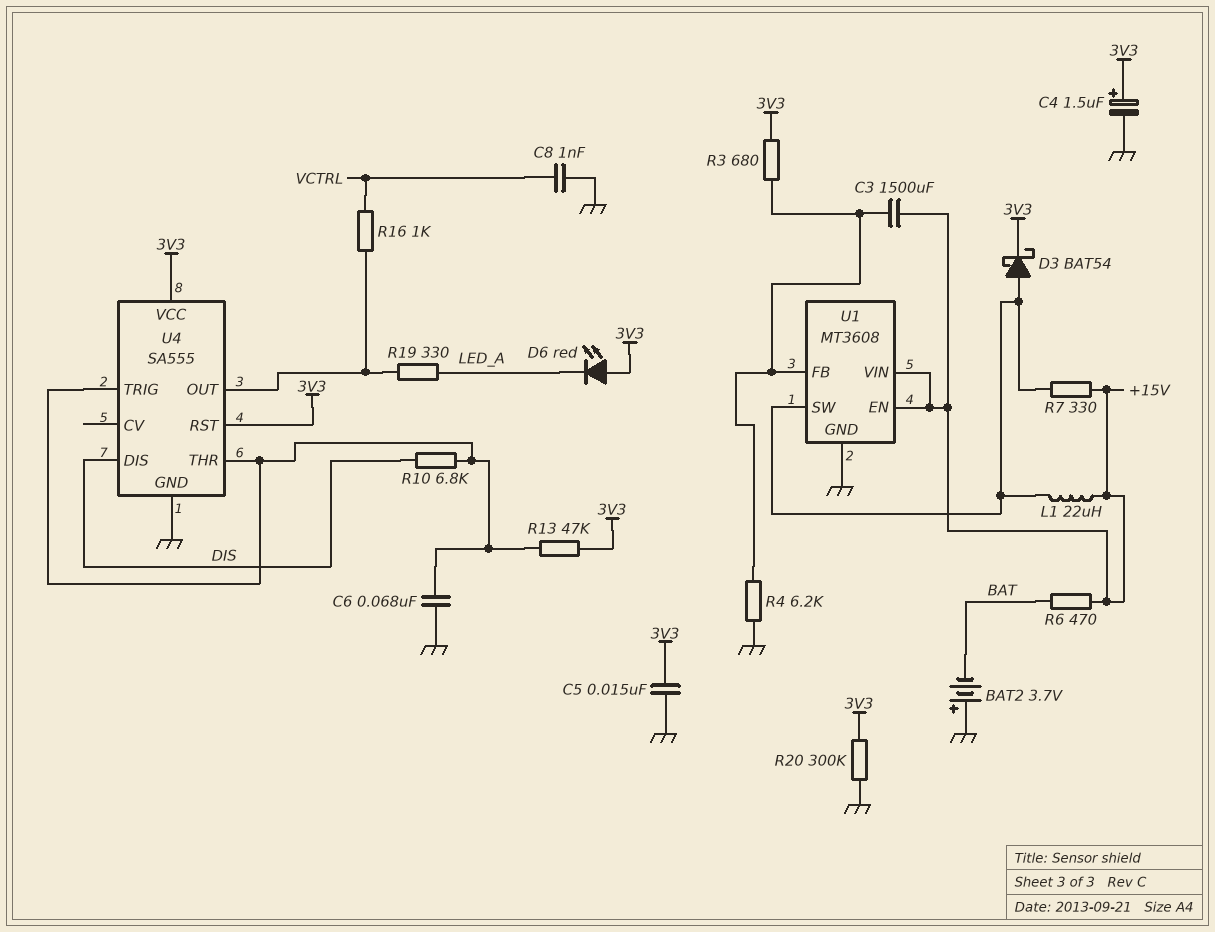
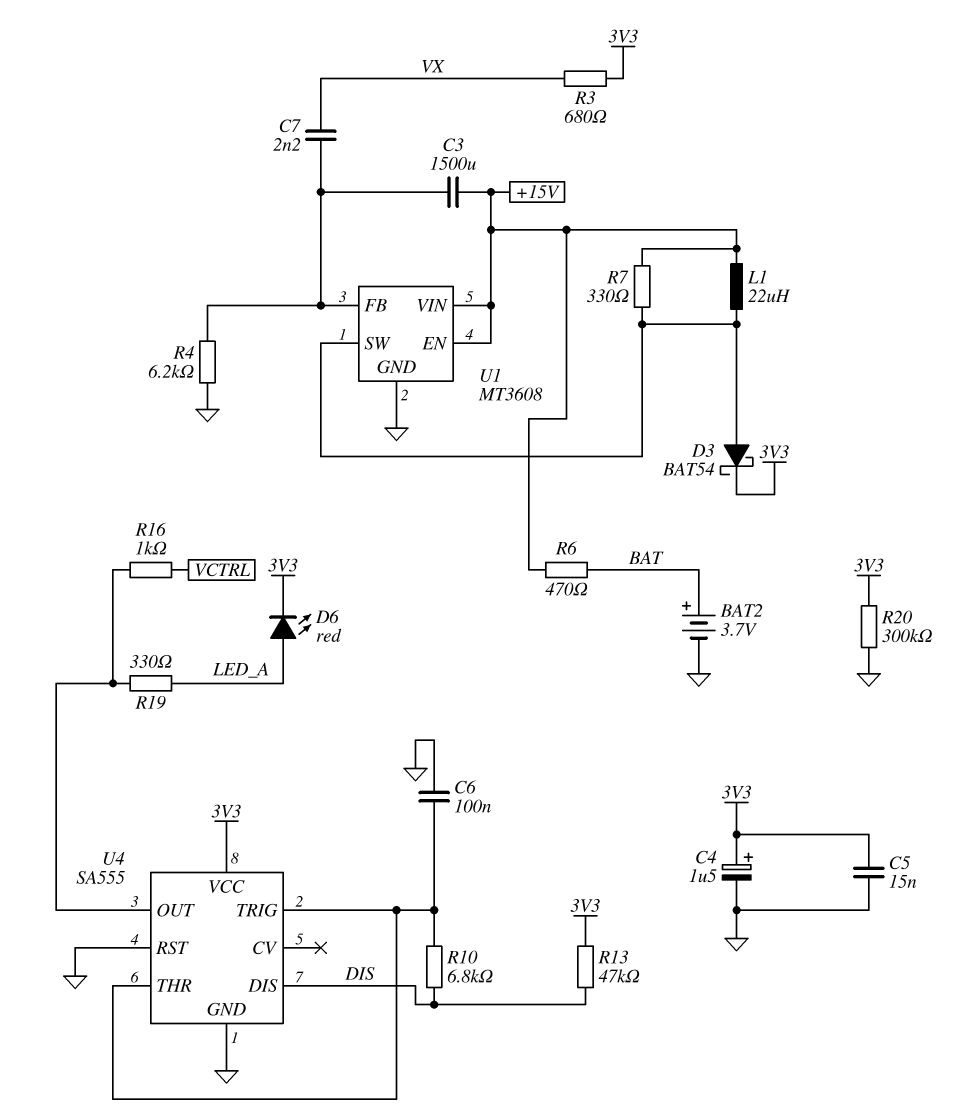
BAT2: 3.7V (plus GND, minus BAT) -> 3.7V (plus BAT, minus GND)
C6: 68nF (GND, U4/THR) -> 100nF (GND, U4/THR)
C7: none -> 2.2nF (U1/FB, VX)
C8: 1nF (GND, VCTRL) -> none
D6: LED red (A 3V3, K LED_A) -> LED red (A LED_A, K 3V3)
R3: 680 (3V3, U1/FB) -> 680 (3V3, VX)
R13: 47k (3V3, U4/THR) -> 47k (3V3, DIS)
U4 pin RST: 3V3 -> GND

